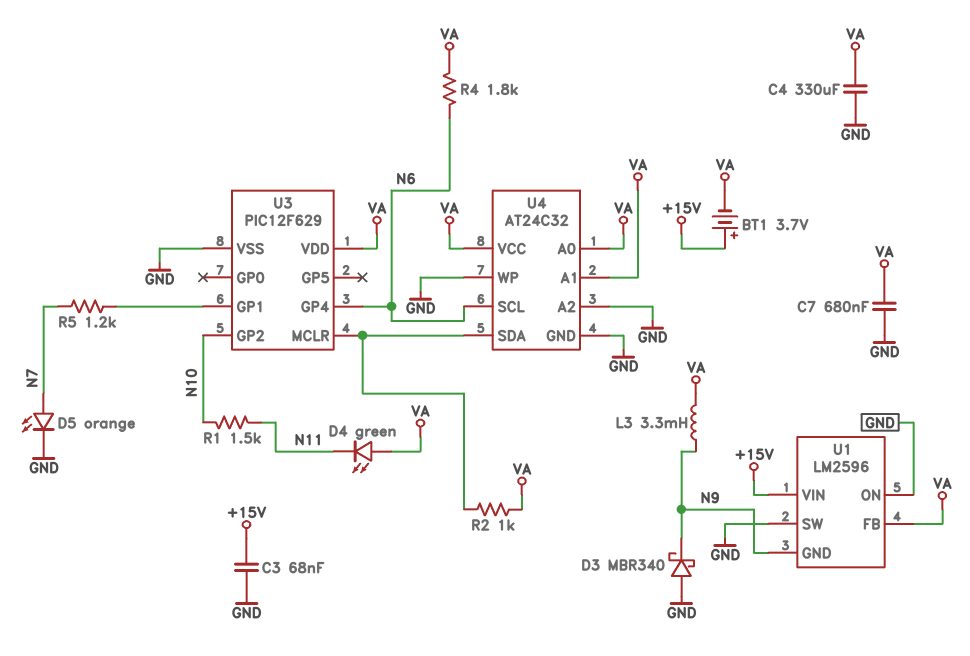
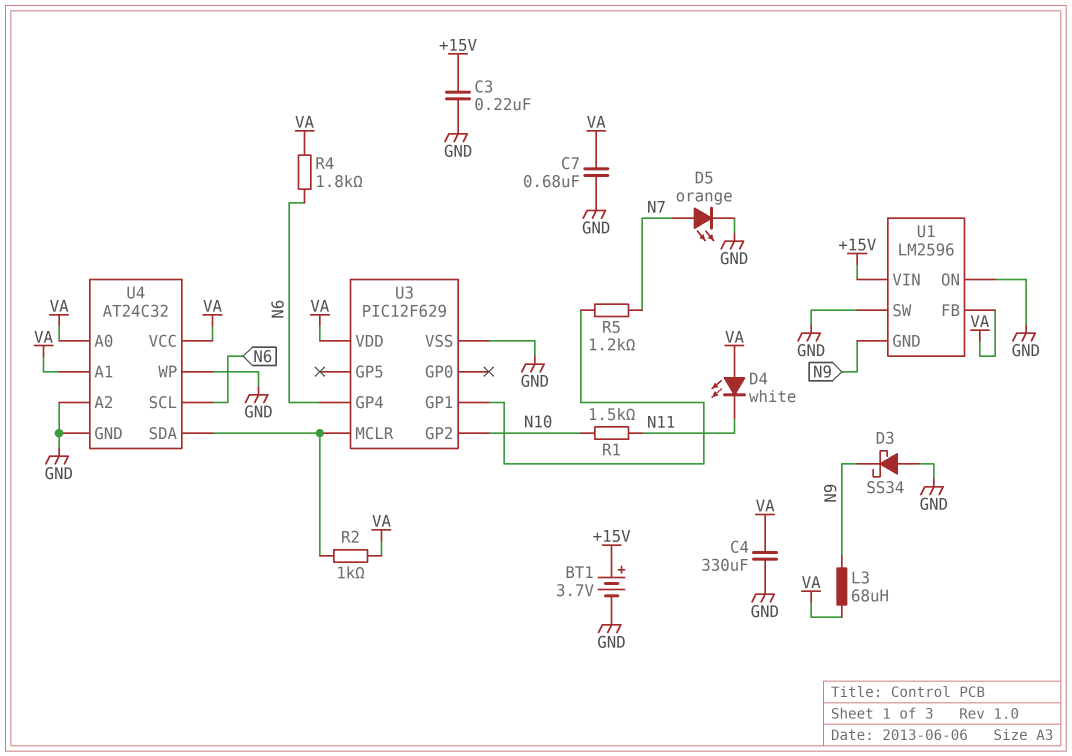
BT1: 3.7V (plus +15V, minus VA) -> 3.7V (plus +15V, minus GND)
C3: 68nF (+15V, GND) -> 220nF (+15V, GND)
D3: schottky MBR340 (A GND, K N9) -> schottky SS34 (A GND, K N9)
D4: LED green (A VA, K N11) -> LED white (A VA, K N11)
L3: 3.3mH (N9, VA) -> 68uH (N9, VA)

